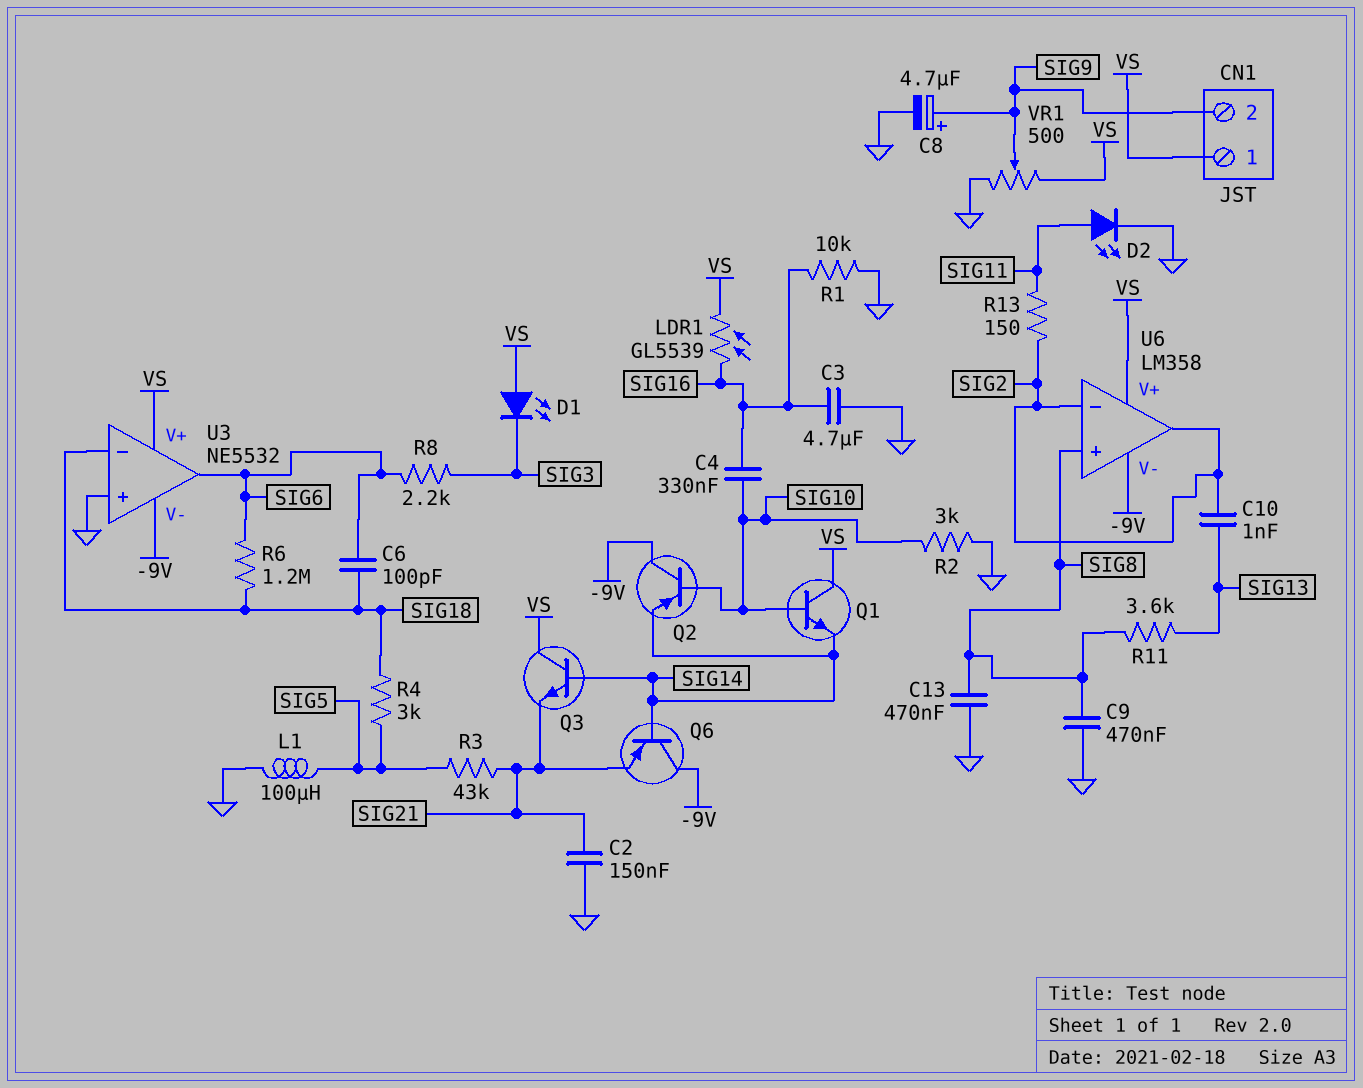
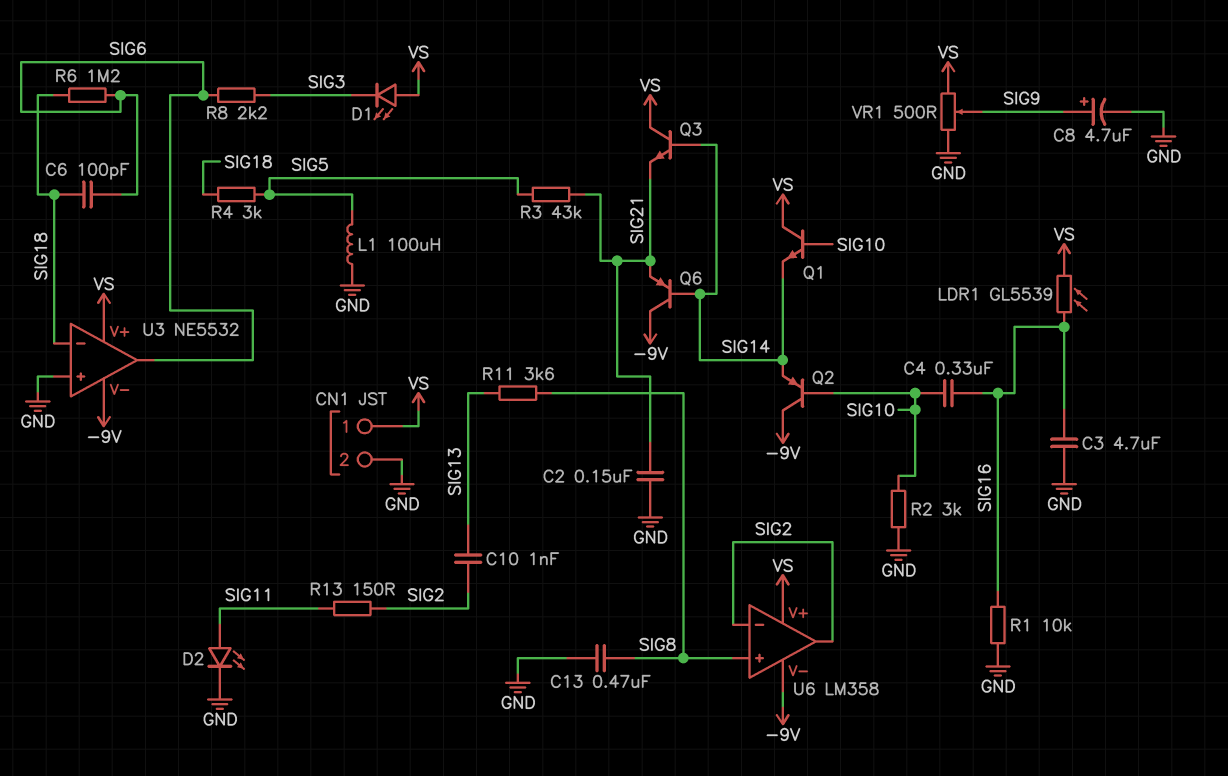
C9: 470nF (GND, SIG8) -> none
CN1 pin 2: SIG9 -> GND

